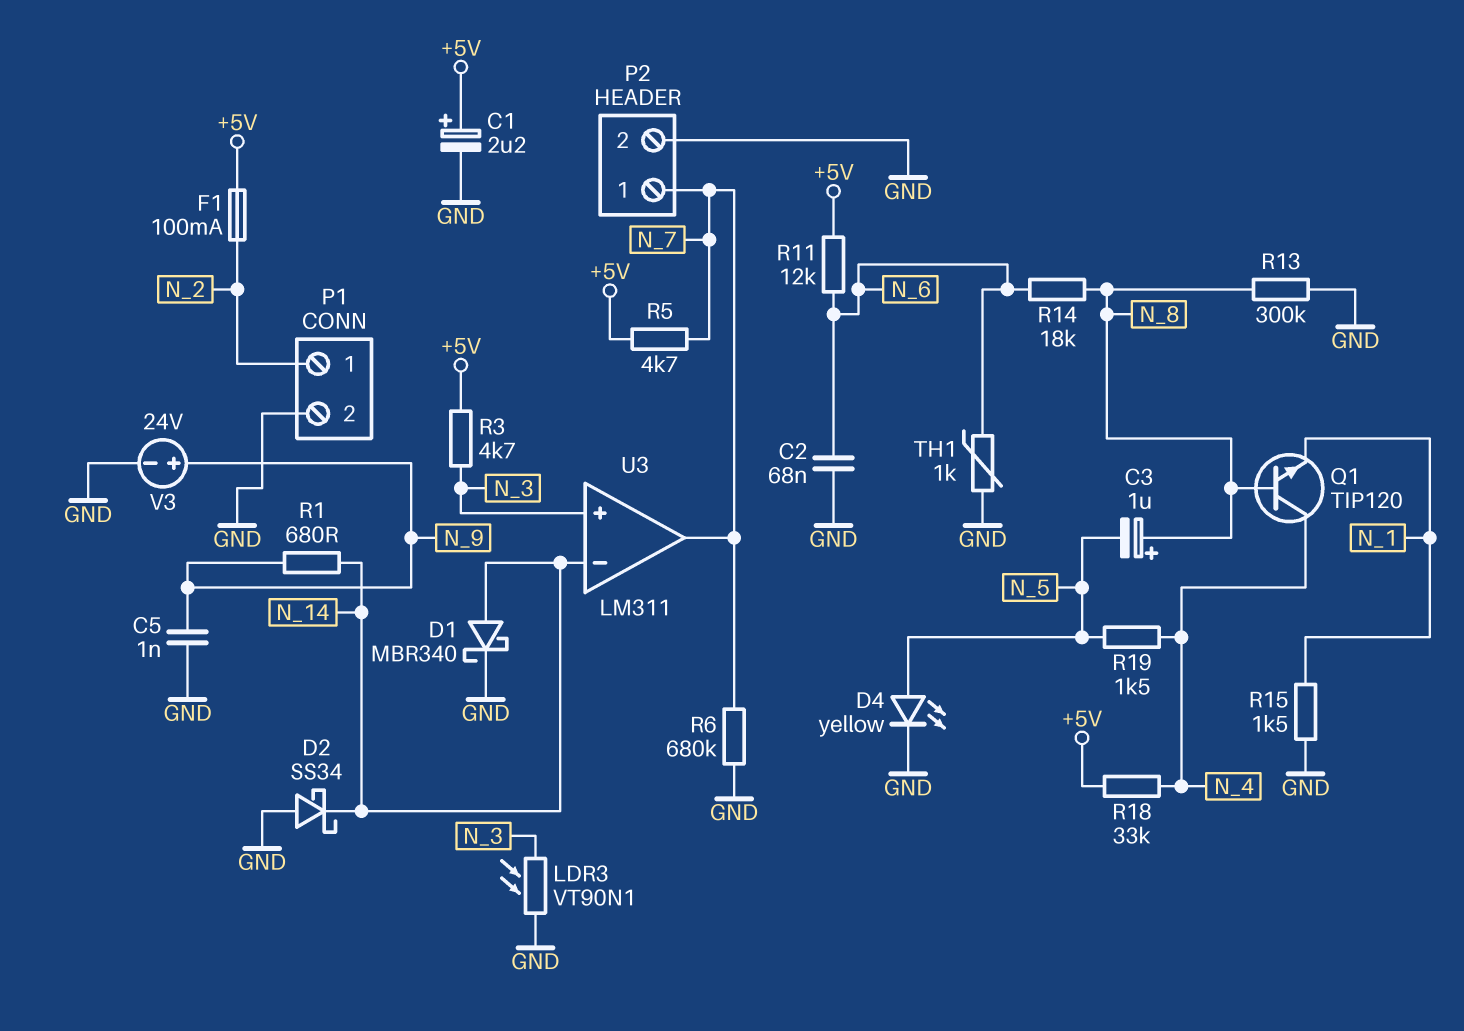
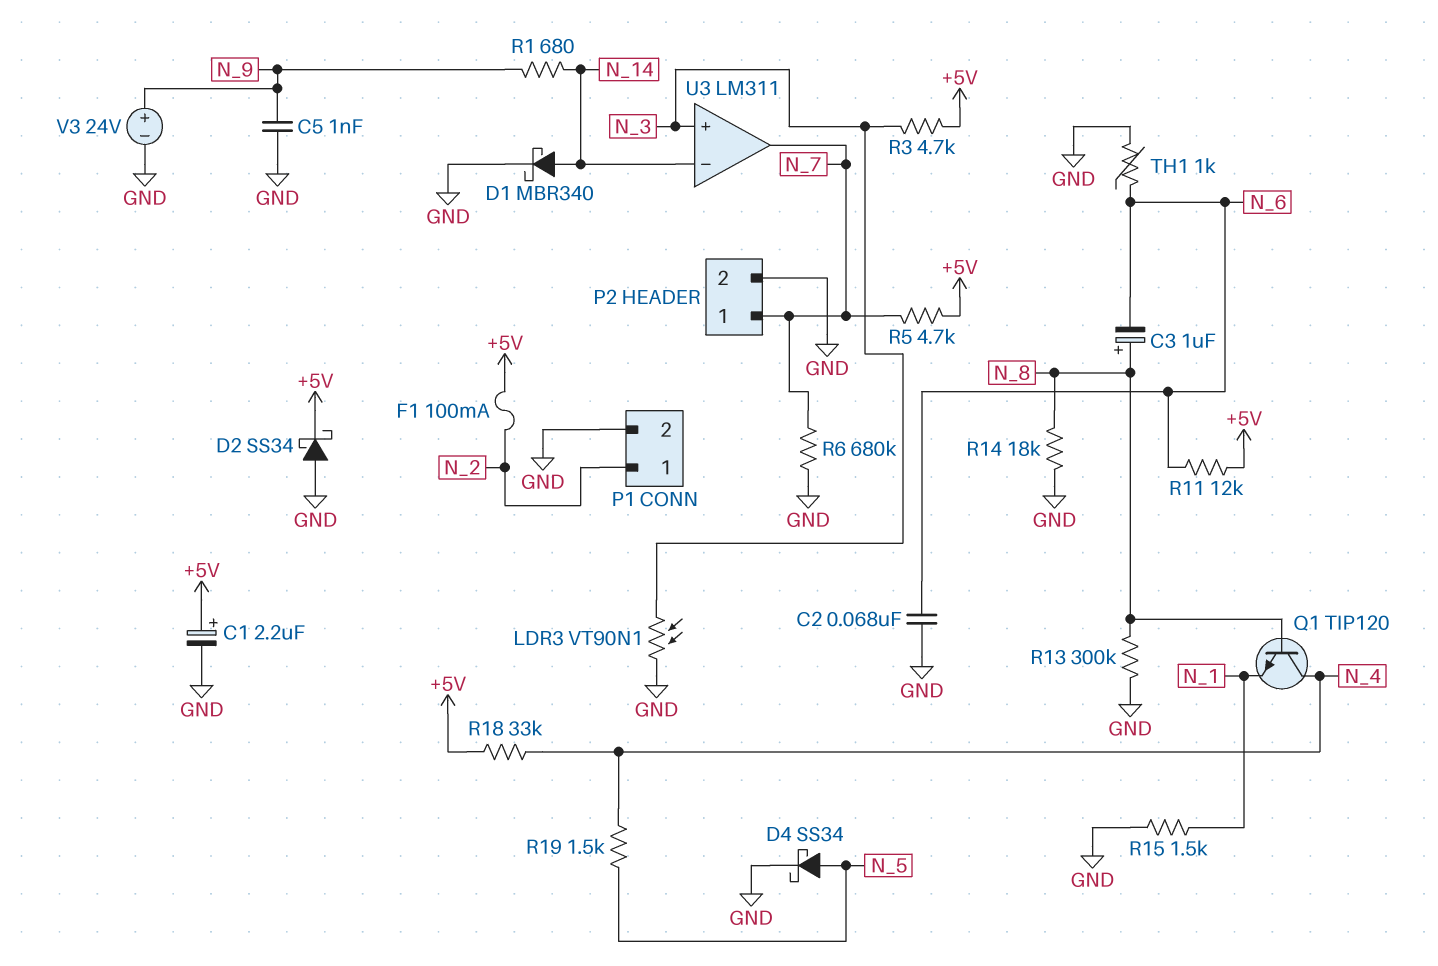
C3: 1uF (plus N_8, minus N_5) -> 1uF (plus N_8, minus N_6)
D2: schottky SS34 (A GND, K N_14) -> schottky SS34 (A GND, K +5V)
D4: LED yellow (A N_5, K GND) -> schottky SS34 (A N_5, K GND)
R14: 18k (N_6, N_8) -> 18k (GND, N_8)

